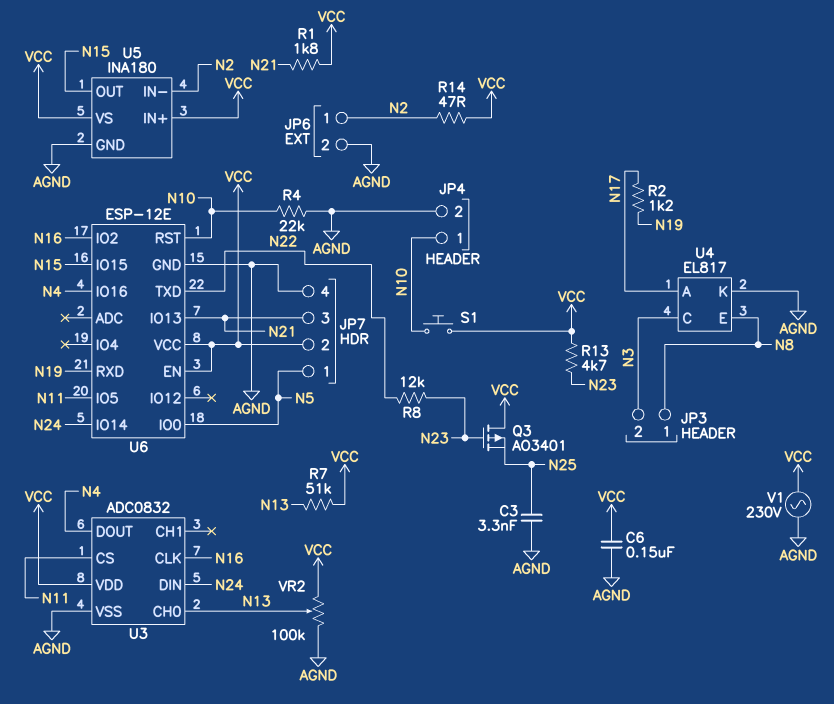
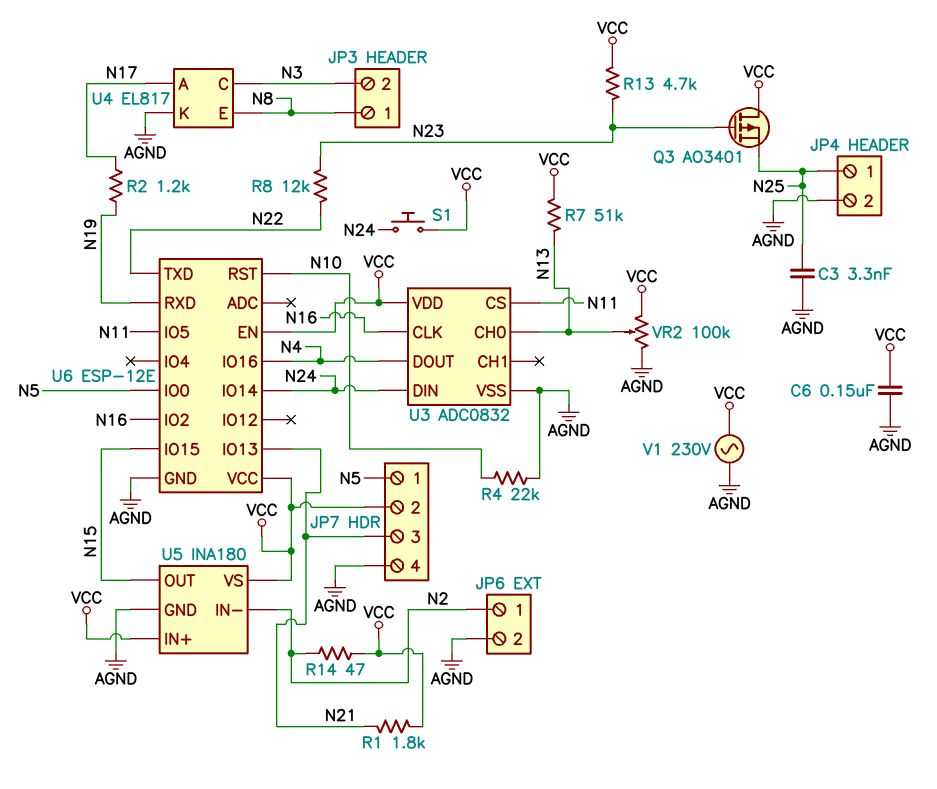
JP4 pin 1: N10 -> N25
S1: button (N10, VCC) -> button (N24, VCC)

